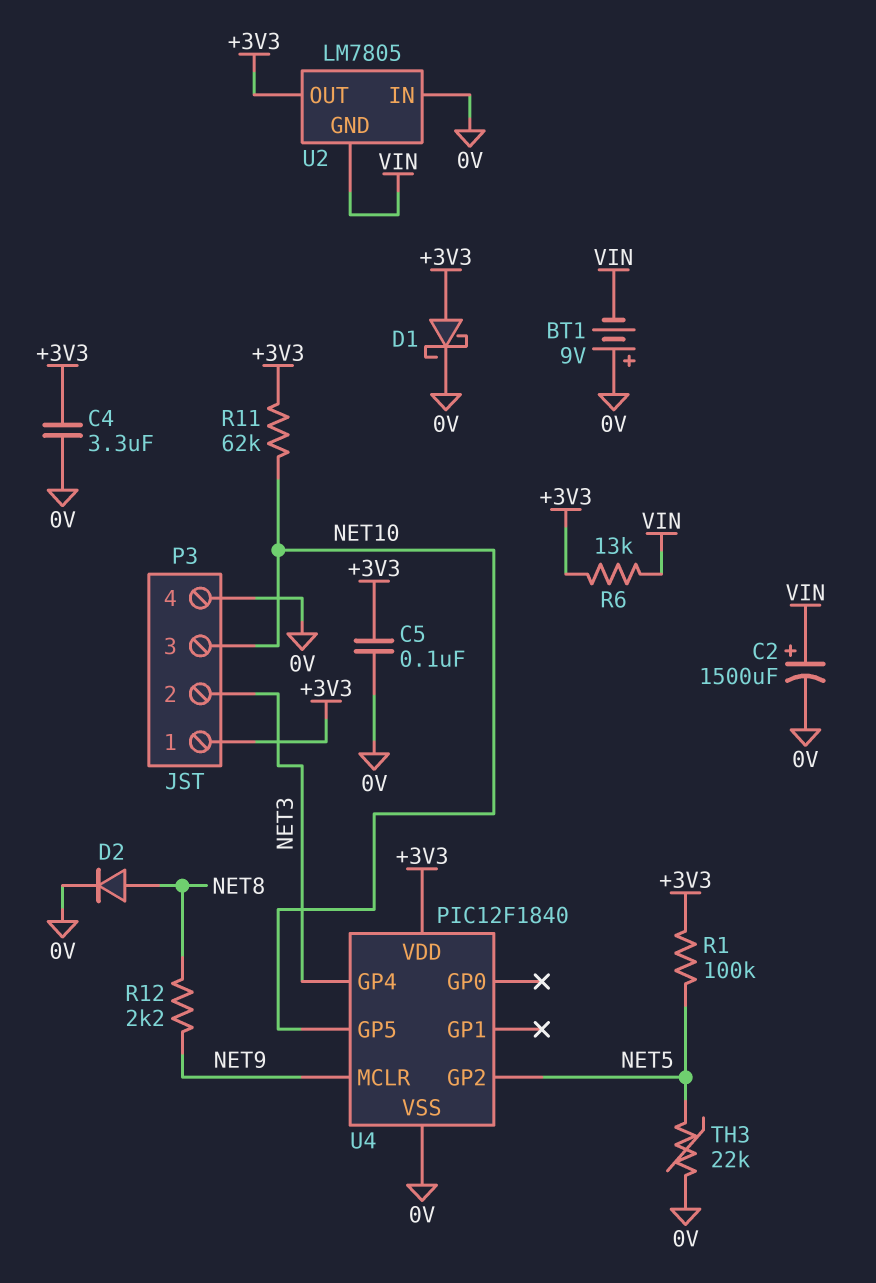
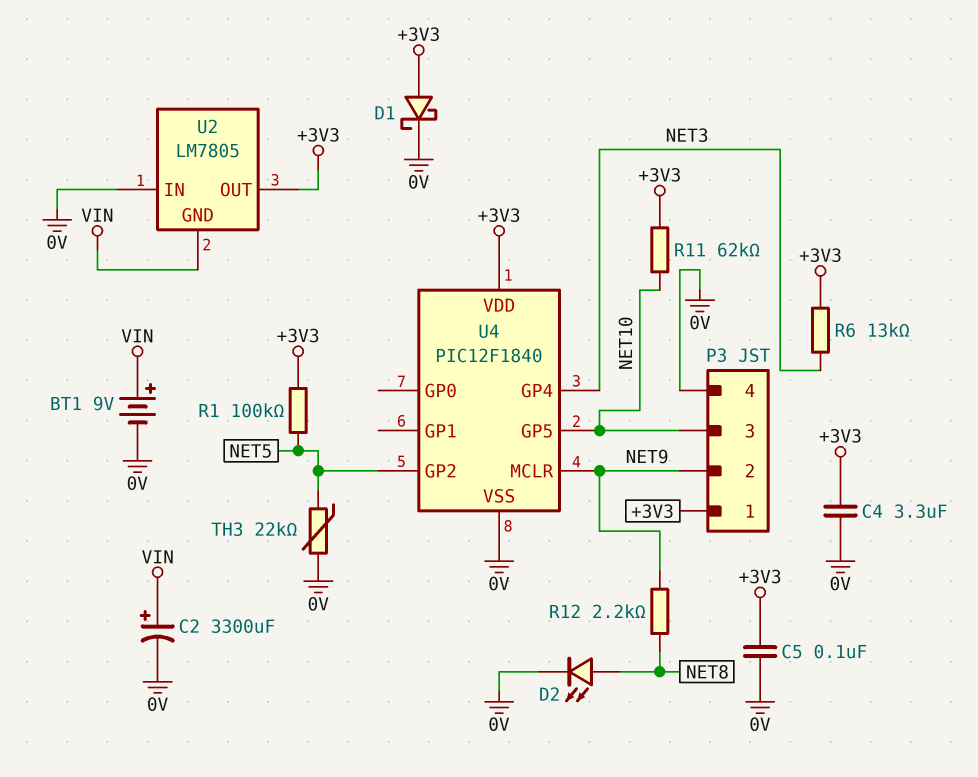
BT1: 9V (plus 0V, minus VIN) -> 9V (plus VIN, minus 0V)
C2: 1500uF (plus VIN, minus 0V) -> 3300uF (plus VIN, minus 0V)
D2: diode (A NET8, K 0V) -> LED (A NET8, K 0V)
P3 pin 2: NET3 -> NET9
R6: 13k (+3V3, VIN) -> 13k (+3V3, NET3)

